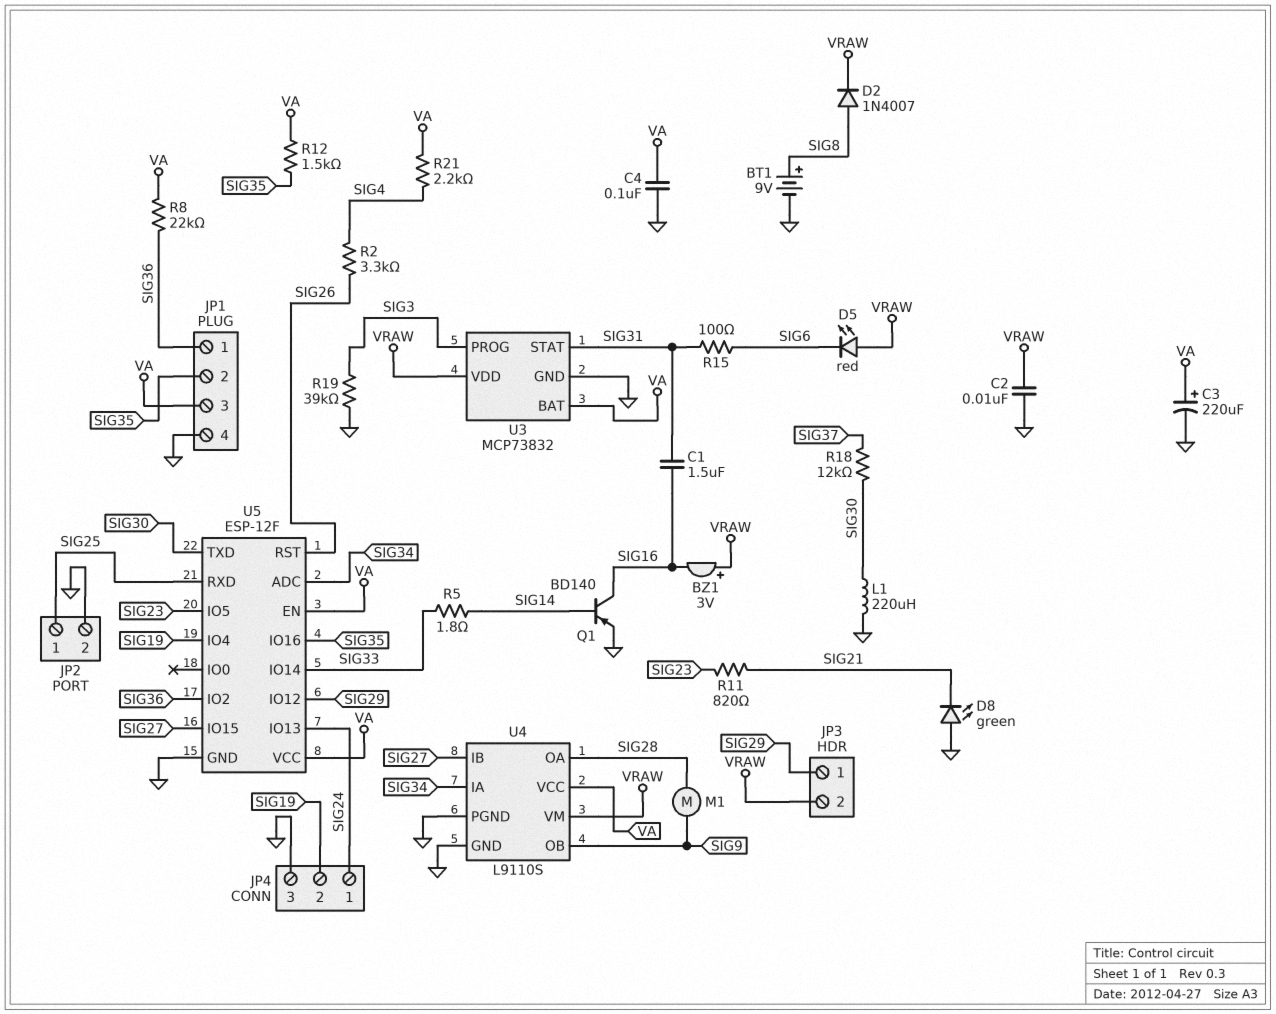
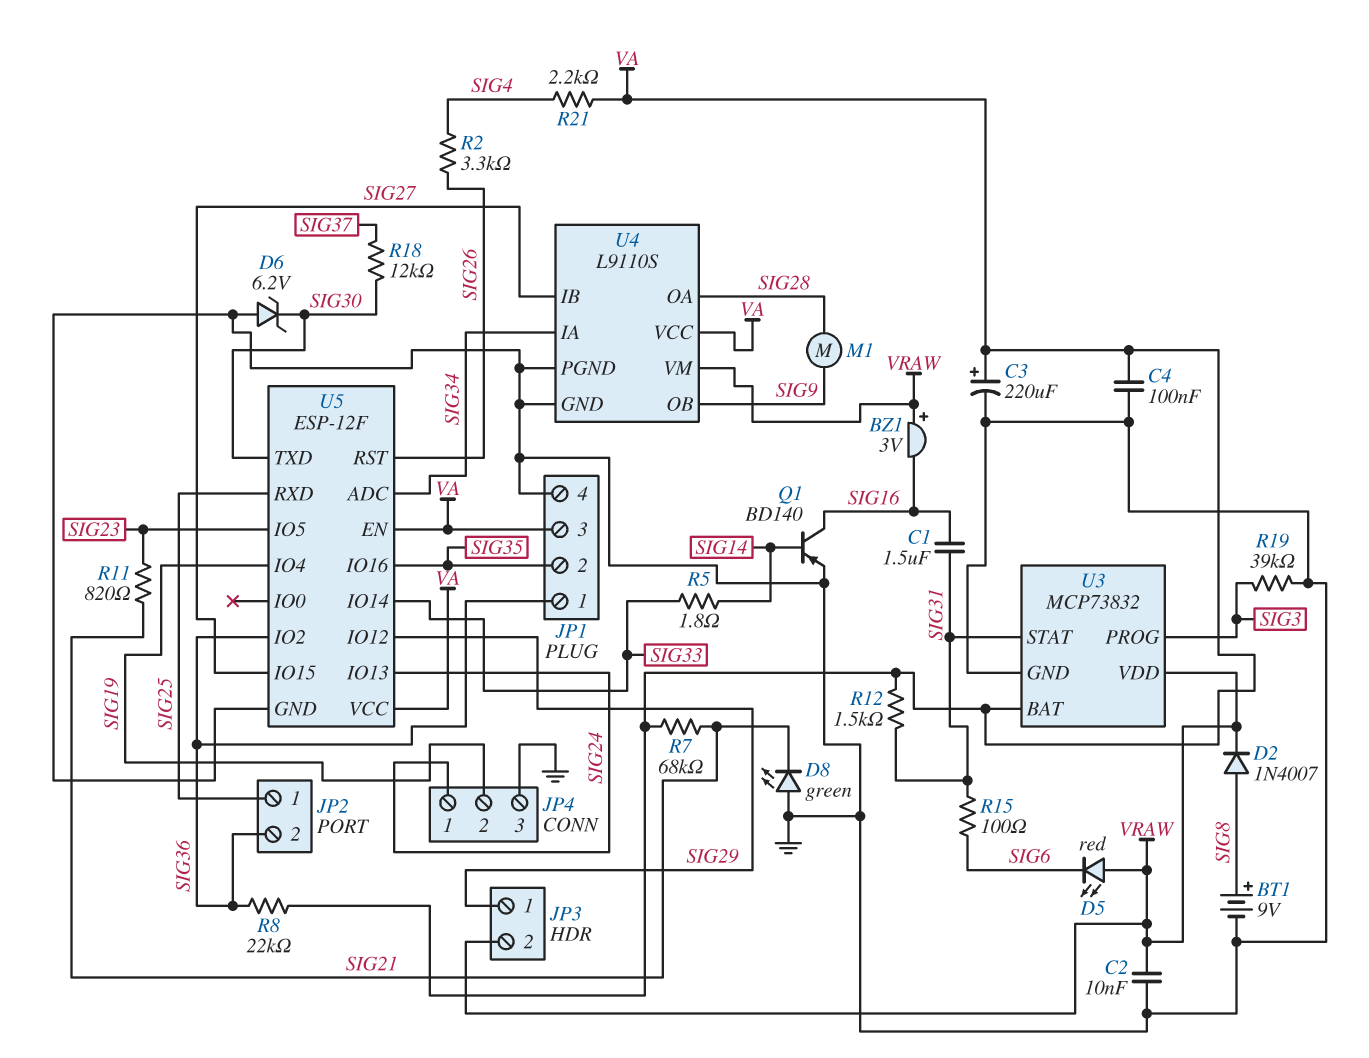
D6: none -> zener 6.2V (A GND, K SIG30)
JP2 pin 2: GND -> SIG36
L1: 220uH (GND, SIG30) -> none
R7: none -> 68k (SIG21, VA)
R12: 1.5k (SIG35, VA) -> 1.5k (SIG31, VA)

